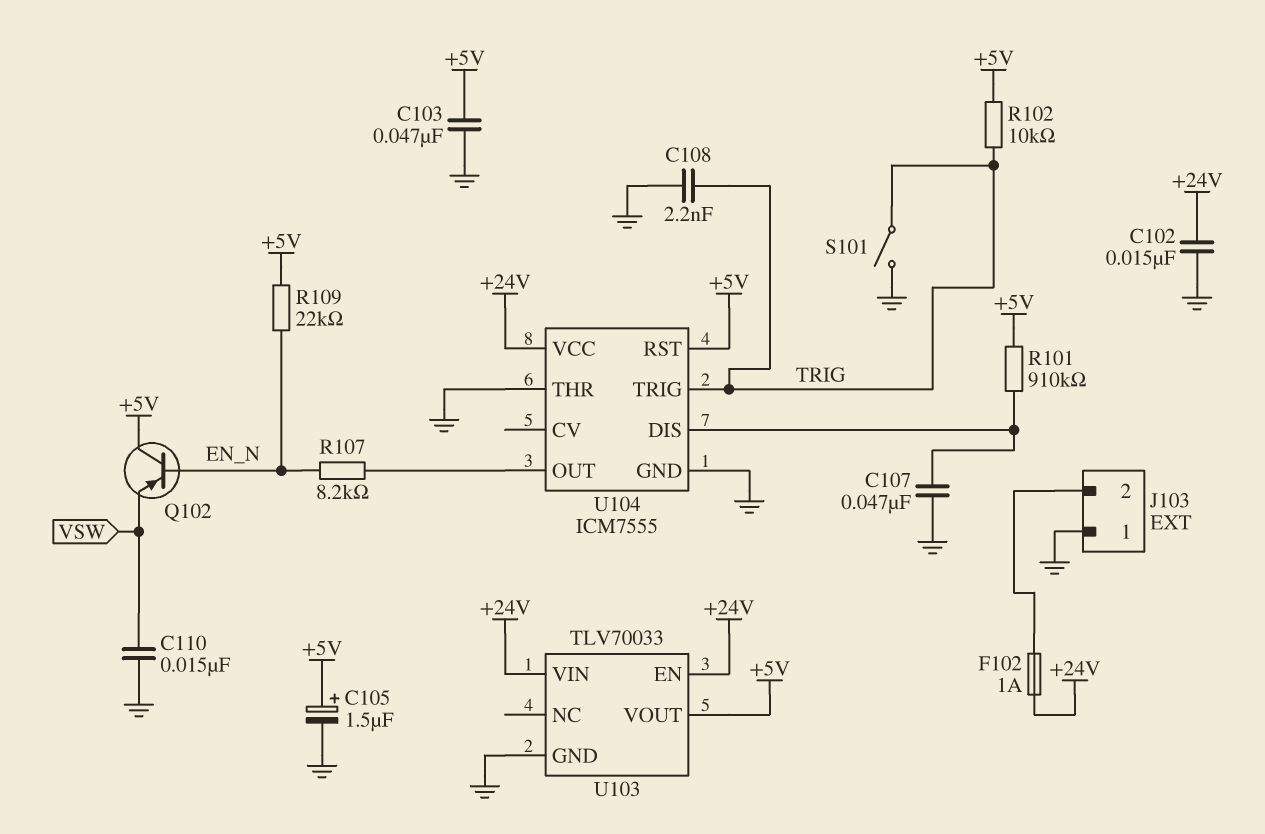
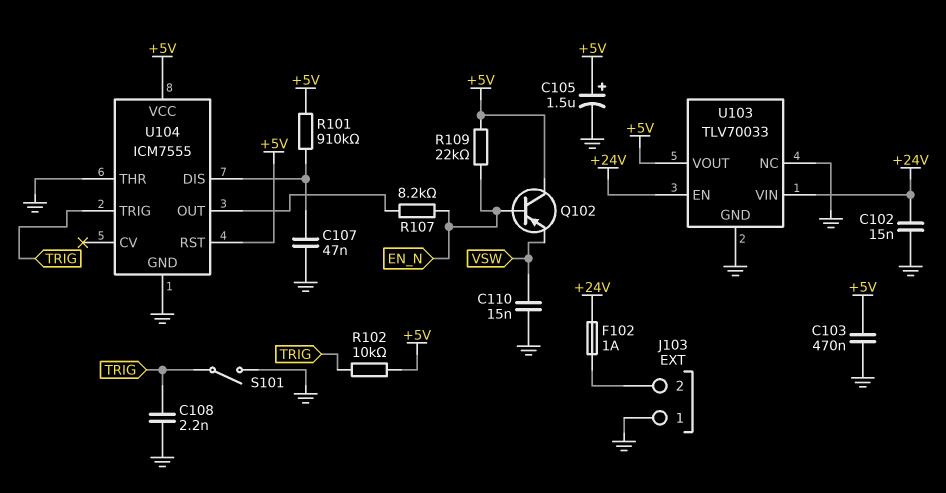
C103: 47nF (+5V, GND) -> 470nF (+5V, GND)
U103 pin NC: none -> GND
U104 pin VCC: +24V -> +5V

